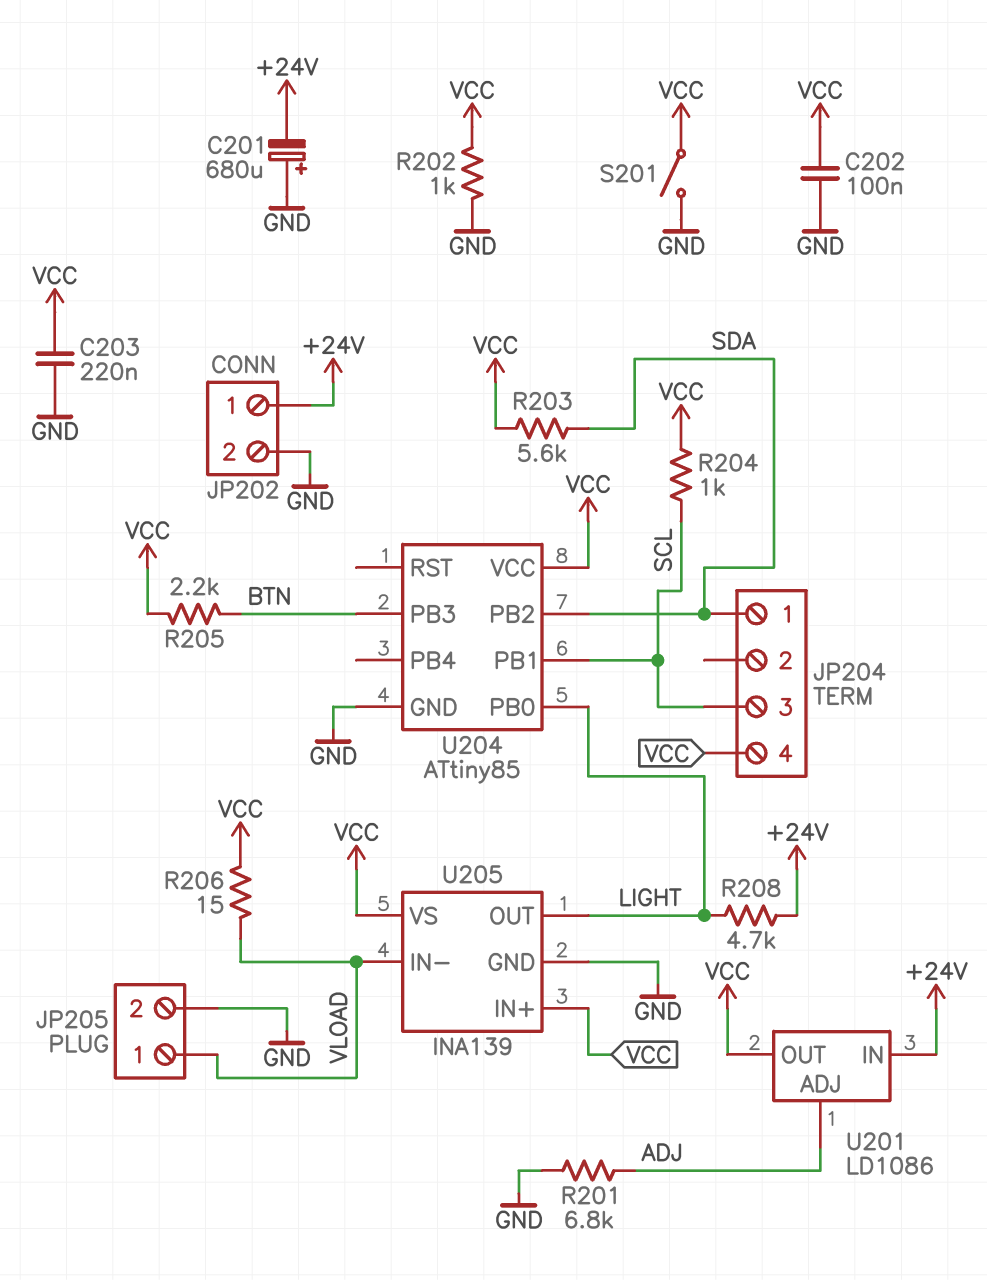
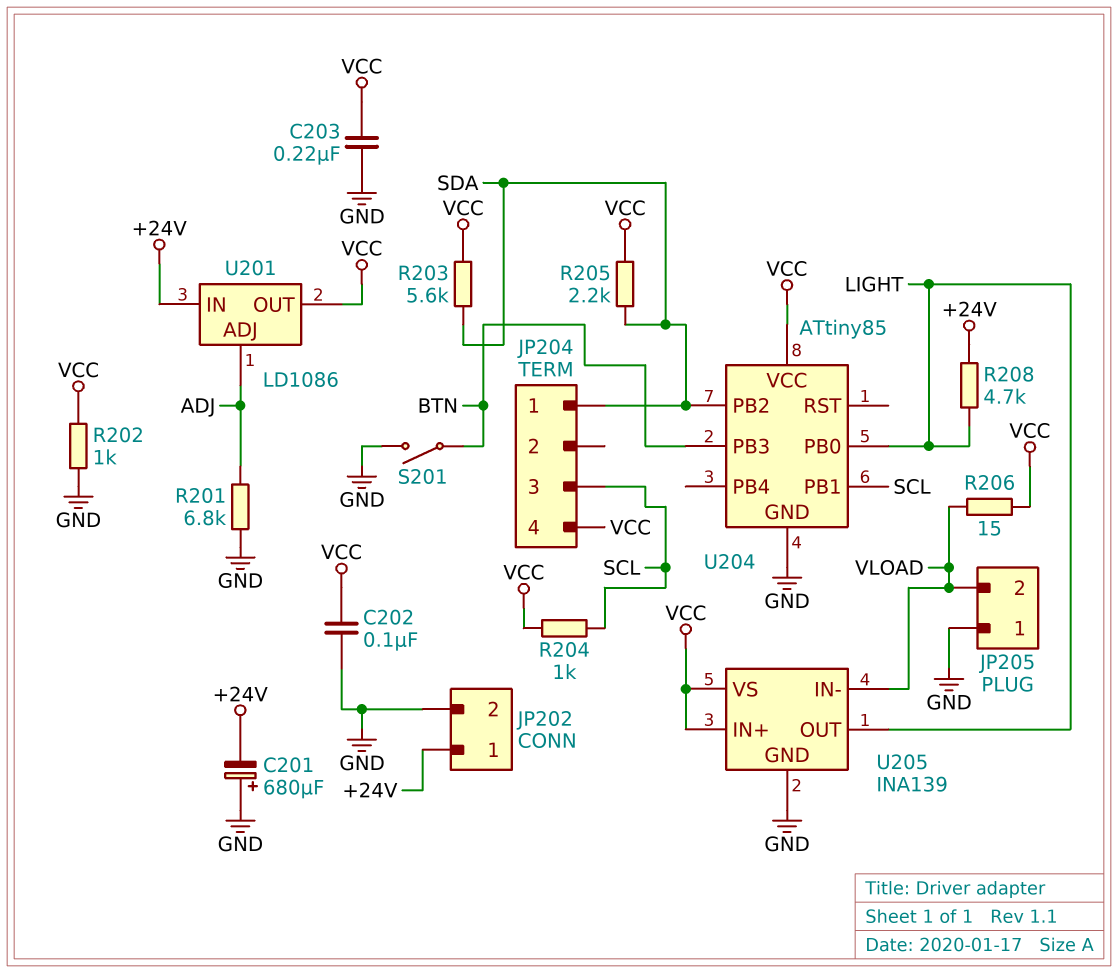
JP205 pin 1: VLOAD -> GND
JP205 pin 2: GND -> VLOAD
R205: 2.2k (BTN, VCC) -> 2.2k (SDA, VCC)
S201: switch (GND, VCC) -> switch (BTN, GND)

